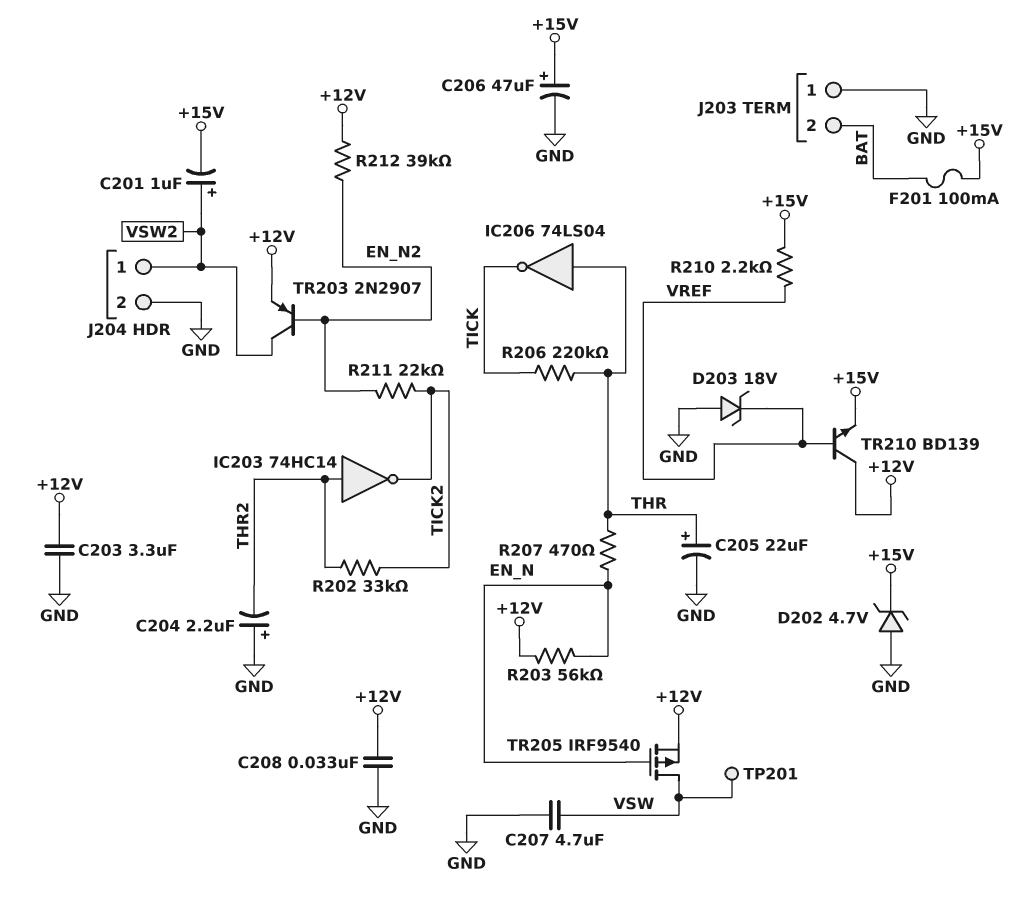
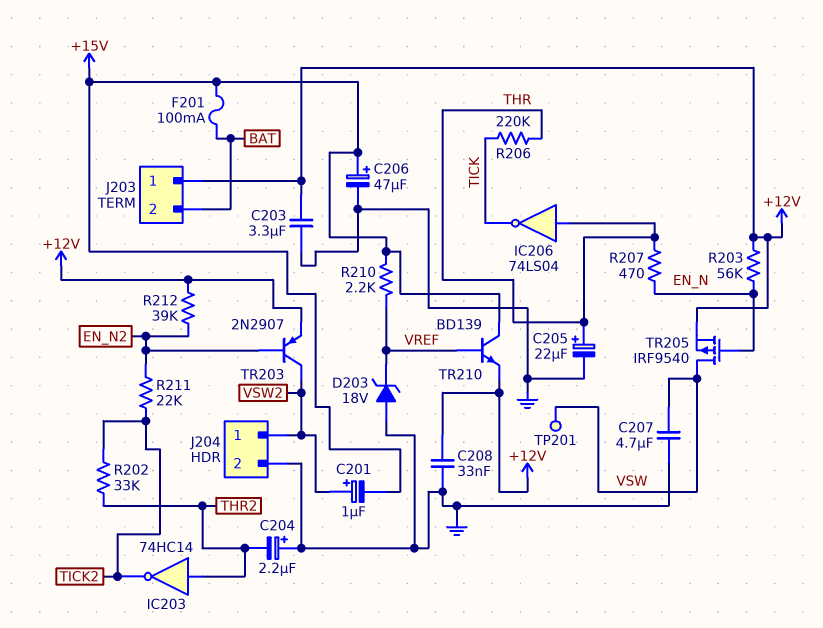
D202: zener 4.7V (A GND, K +15V) -> none
J203 pin 1: GND -> +12V
TR210: NPN BD139 (B VREF, C +12V, E +15V) -> NPN BD139 (B VREF, C +15V, E +12V)

